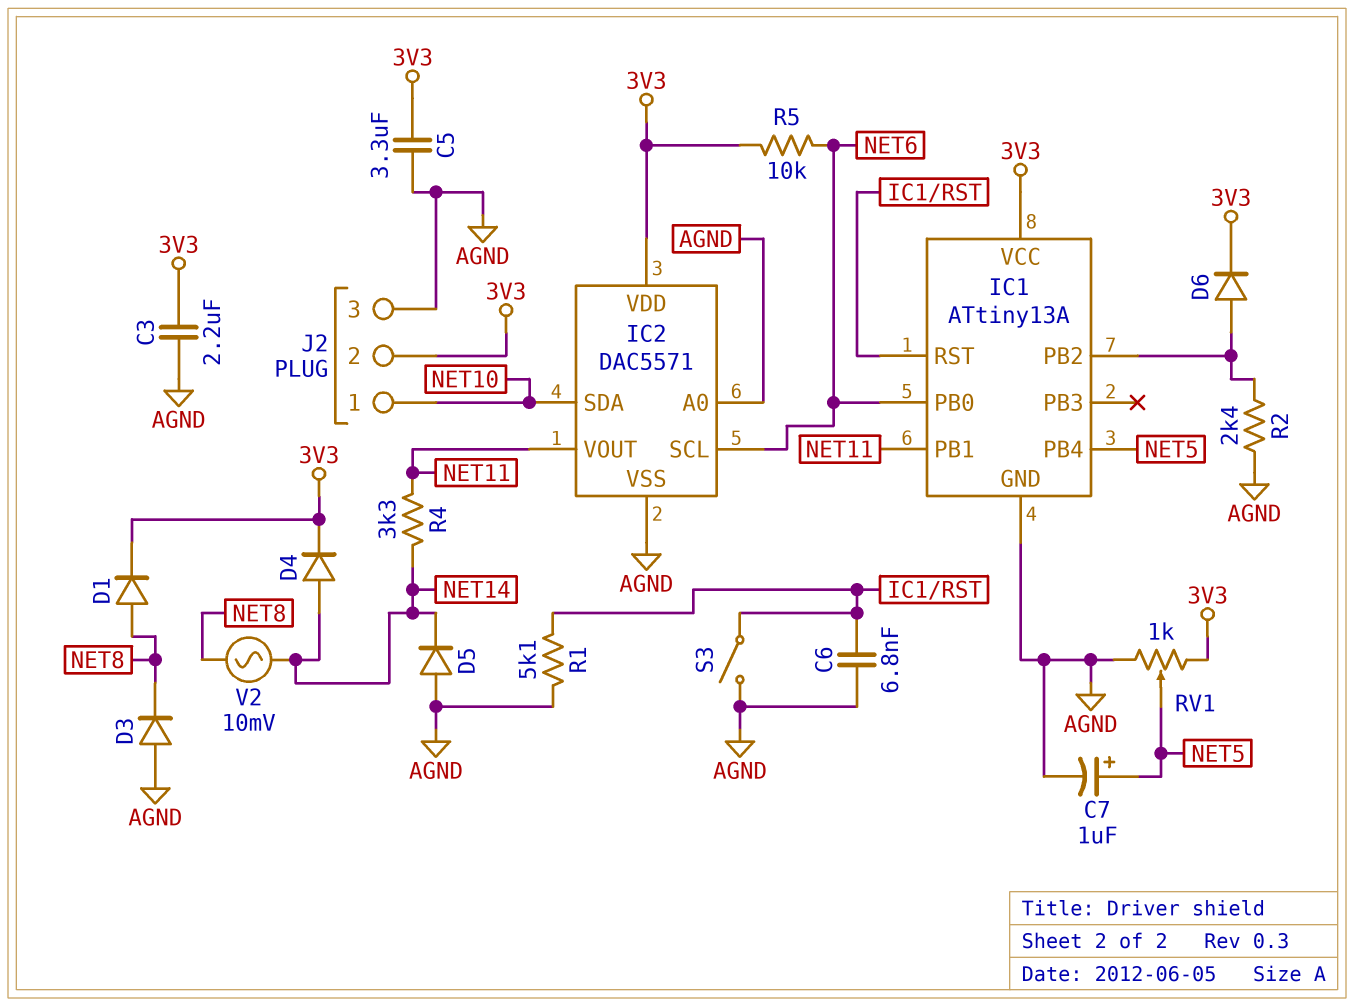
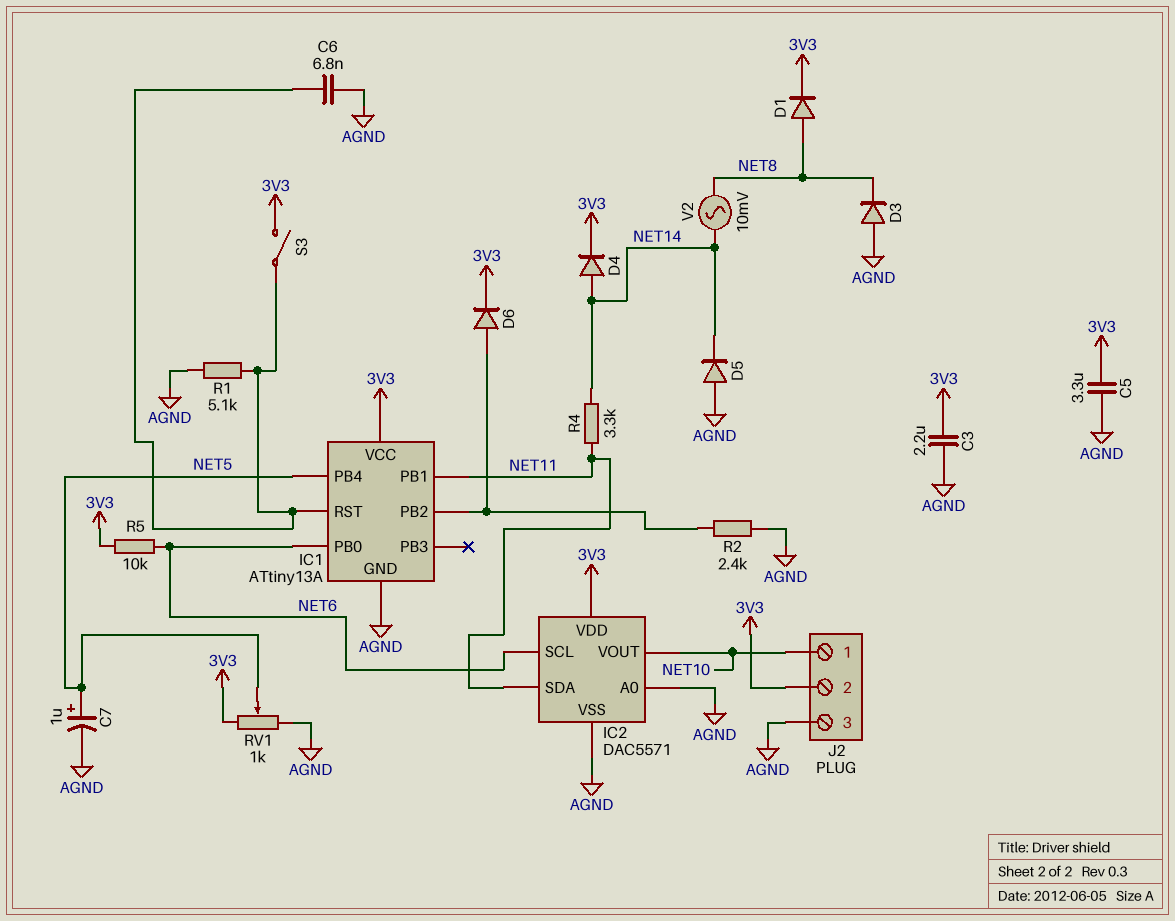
IC2 pin SDA: NET10 -> NET11
IC2 pin VOUT: NET11 -> NET10
S3: switch (AGND, IC1/RST) -> switch (3V3, IC1/RST)

